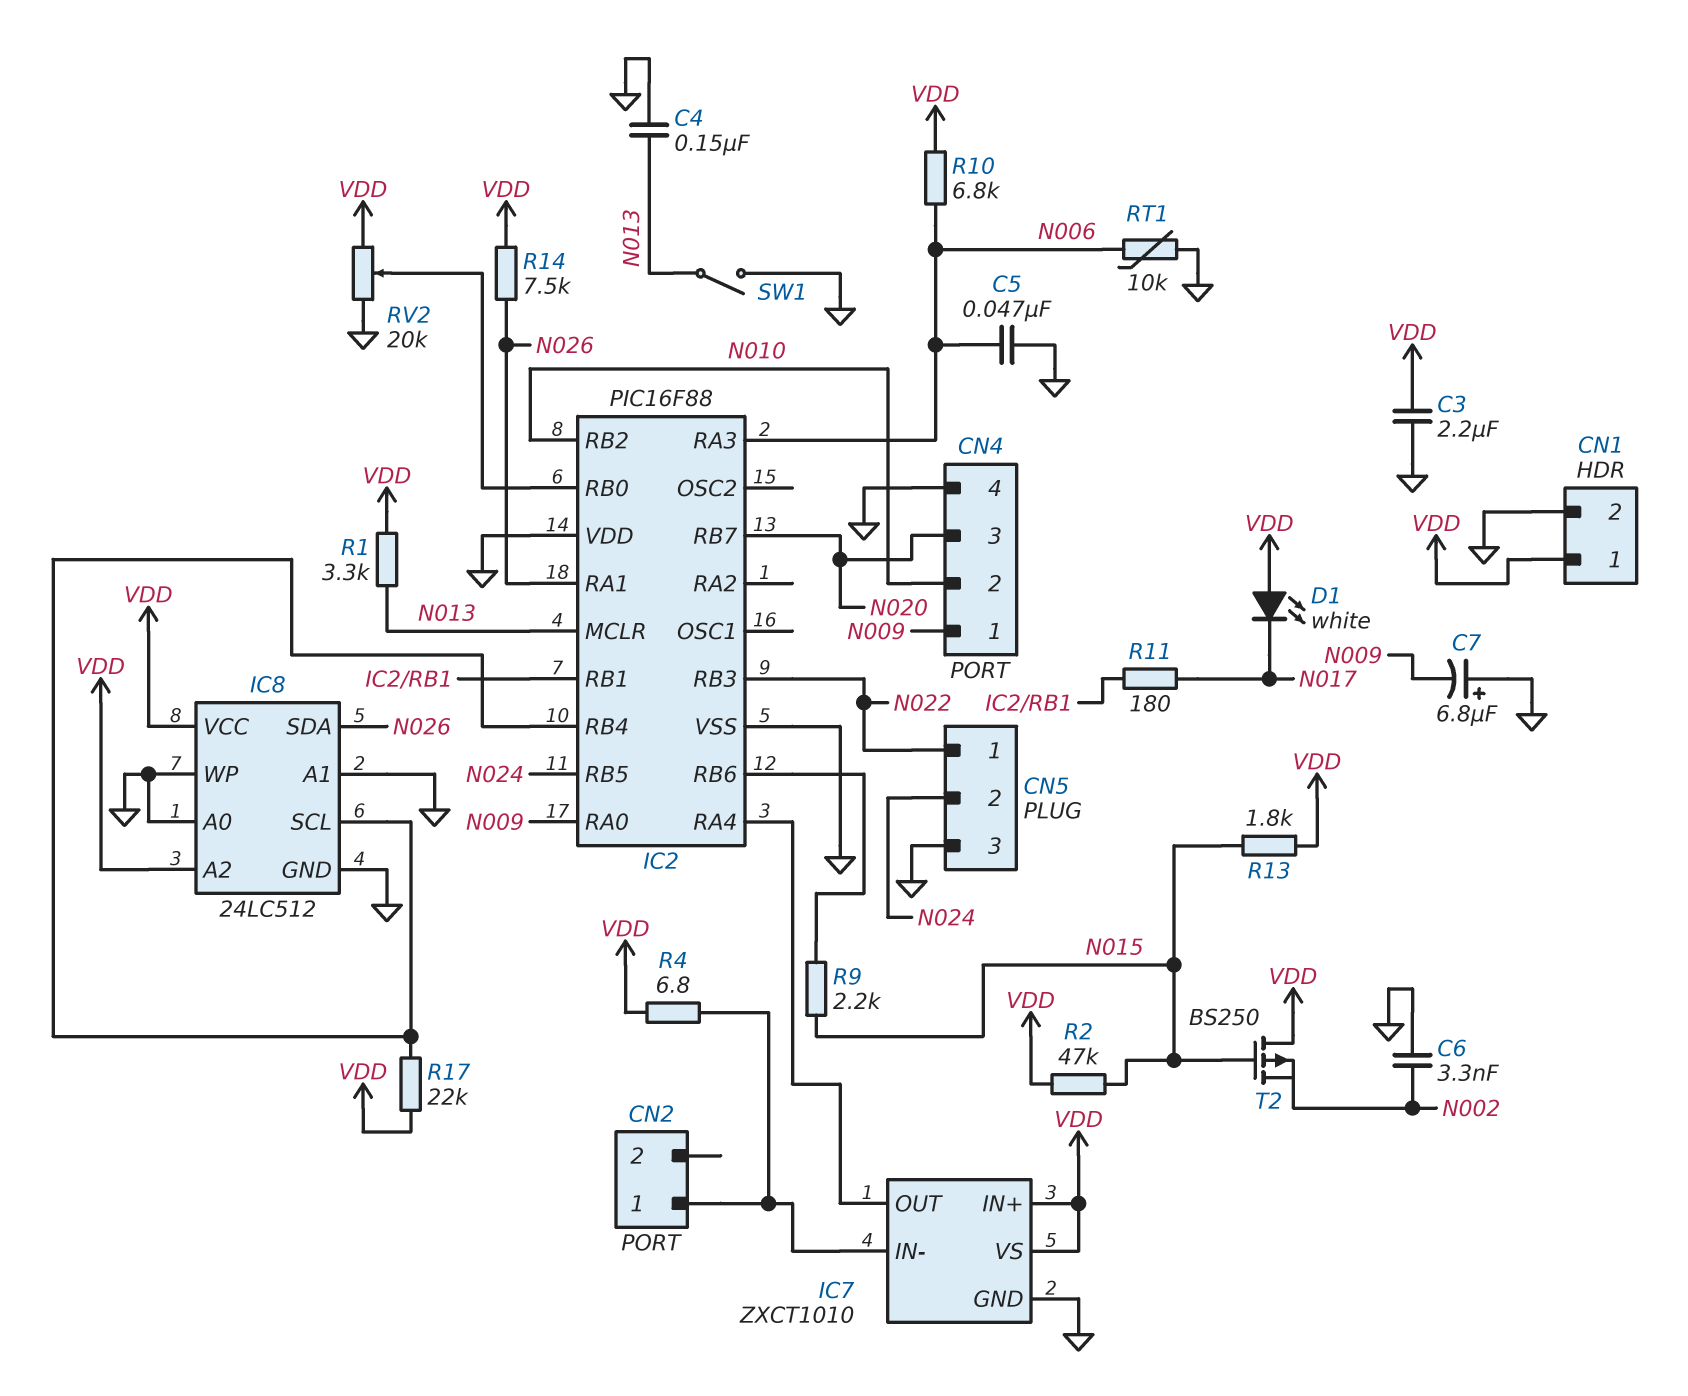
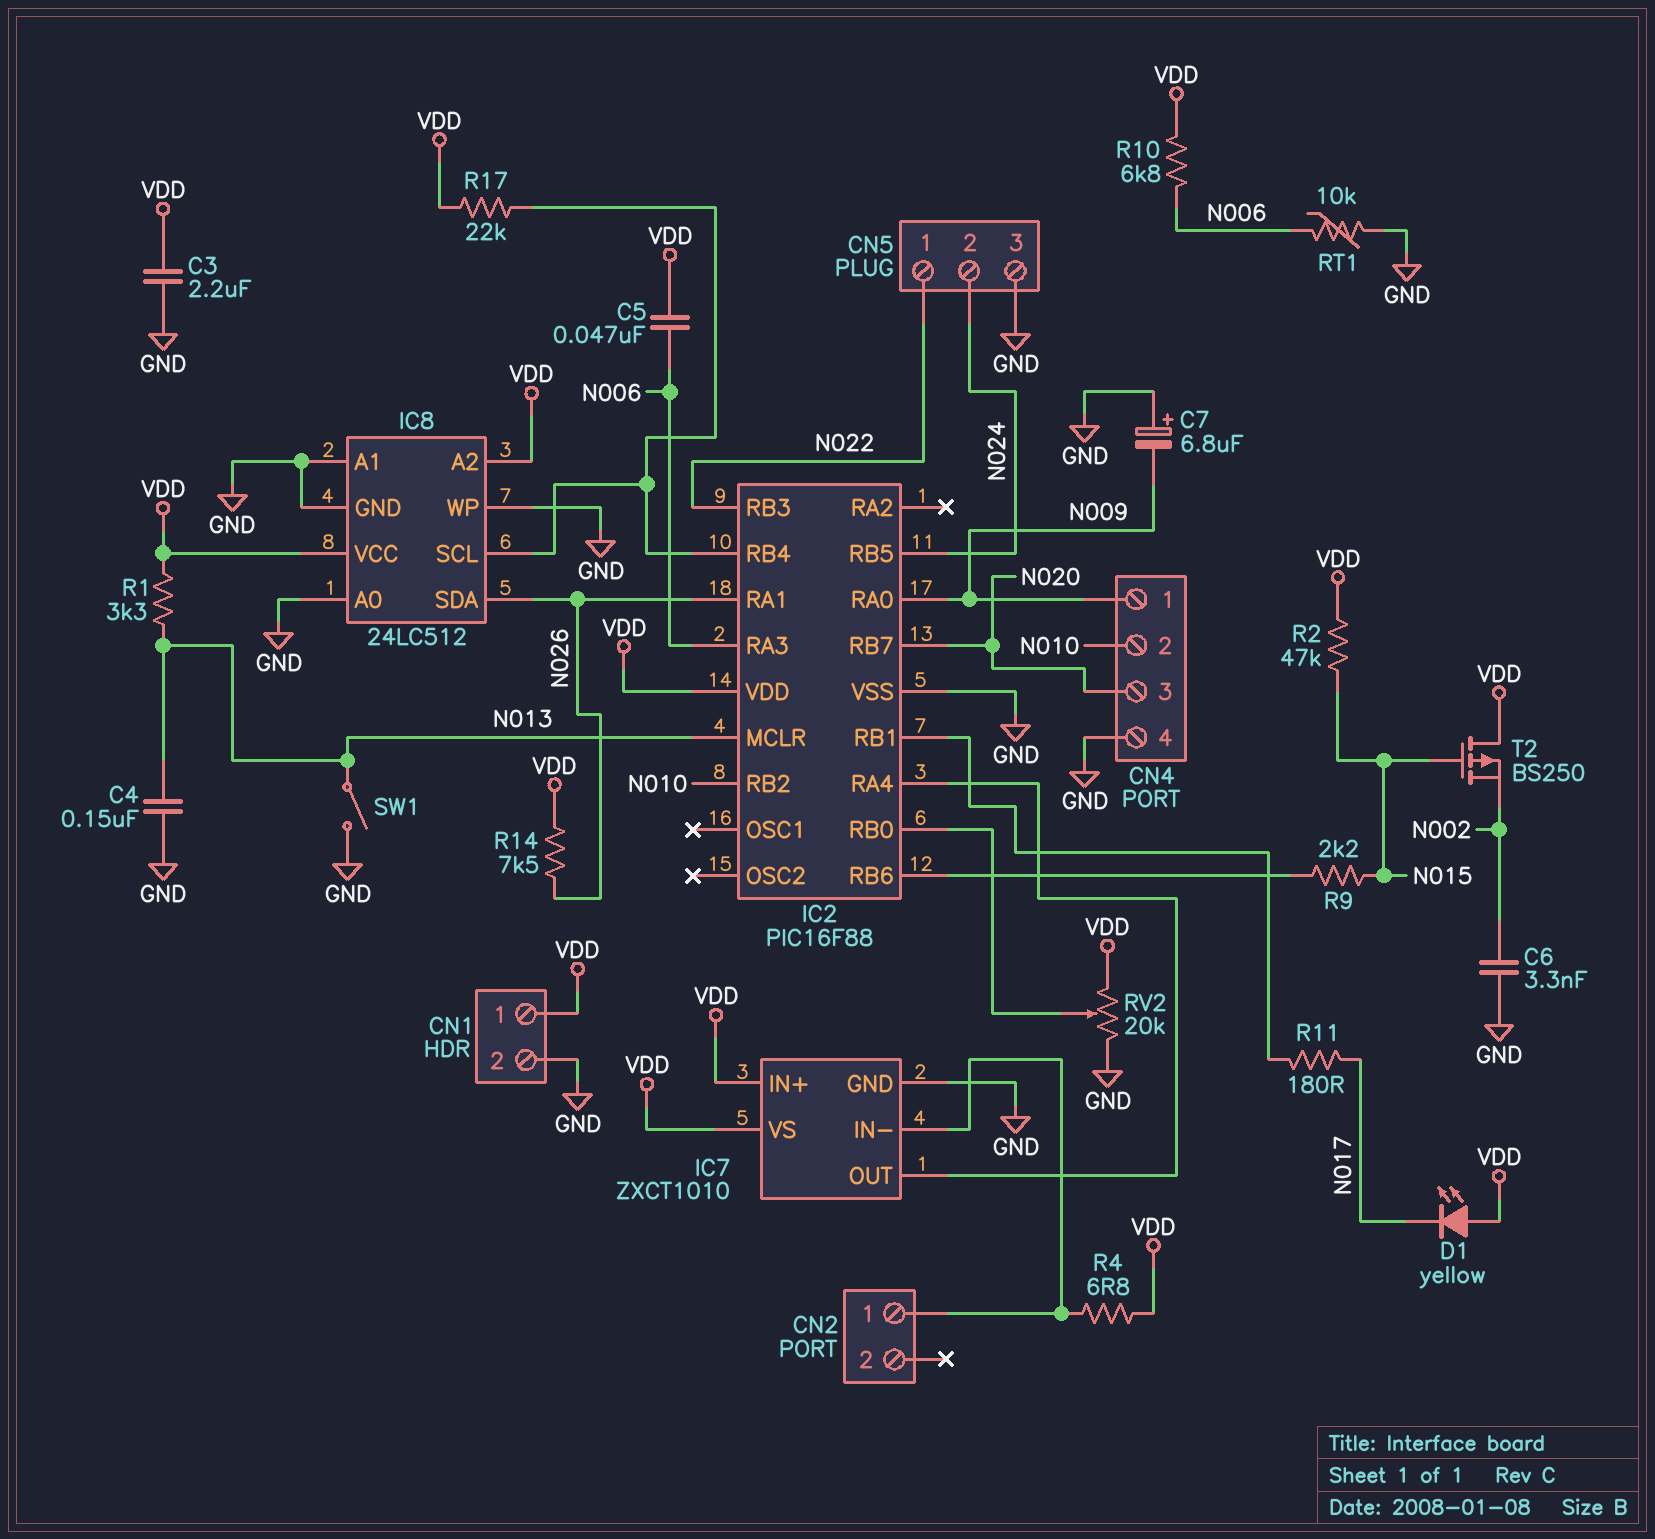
C5: 47nF (GND, N006) -> 47nF (N006, VDD)
D1: LED white (A VDD, K N017) -> LED yellow (A VDD, K N017)
IC2 pin VDD: GND -> VDD
R13: 1.8k (N015, VDD) -> none

